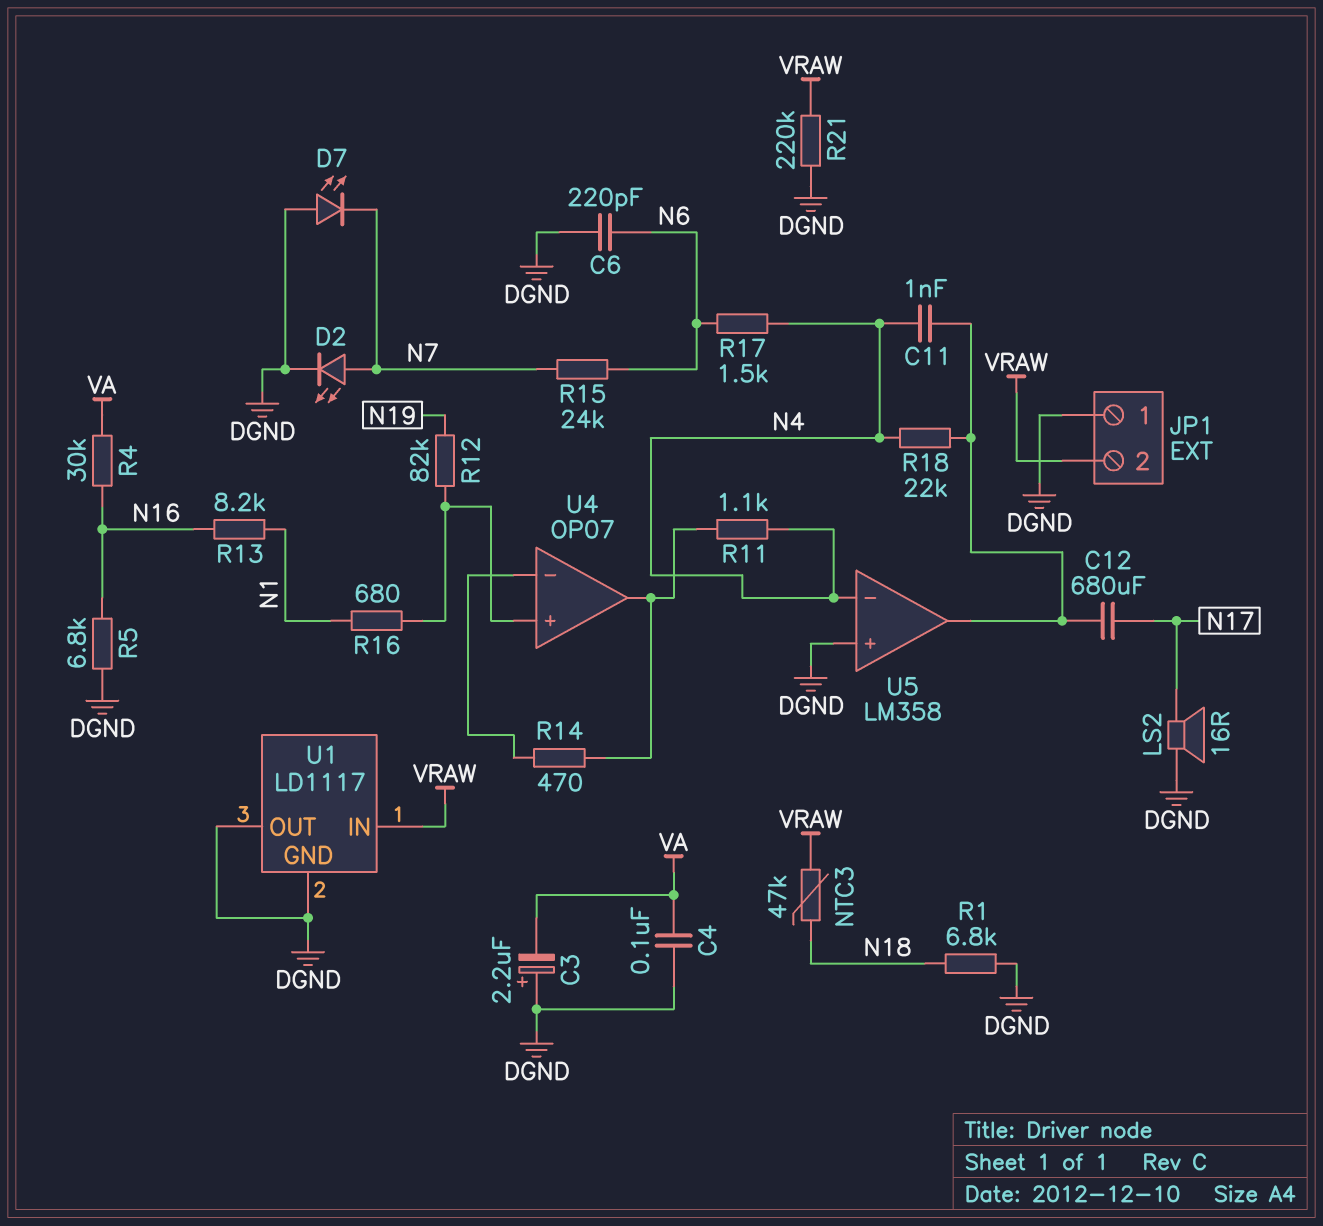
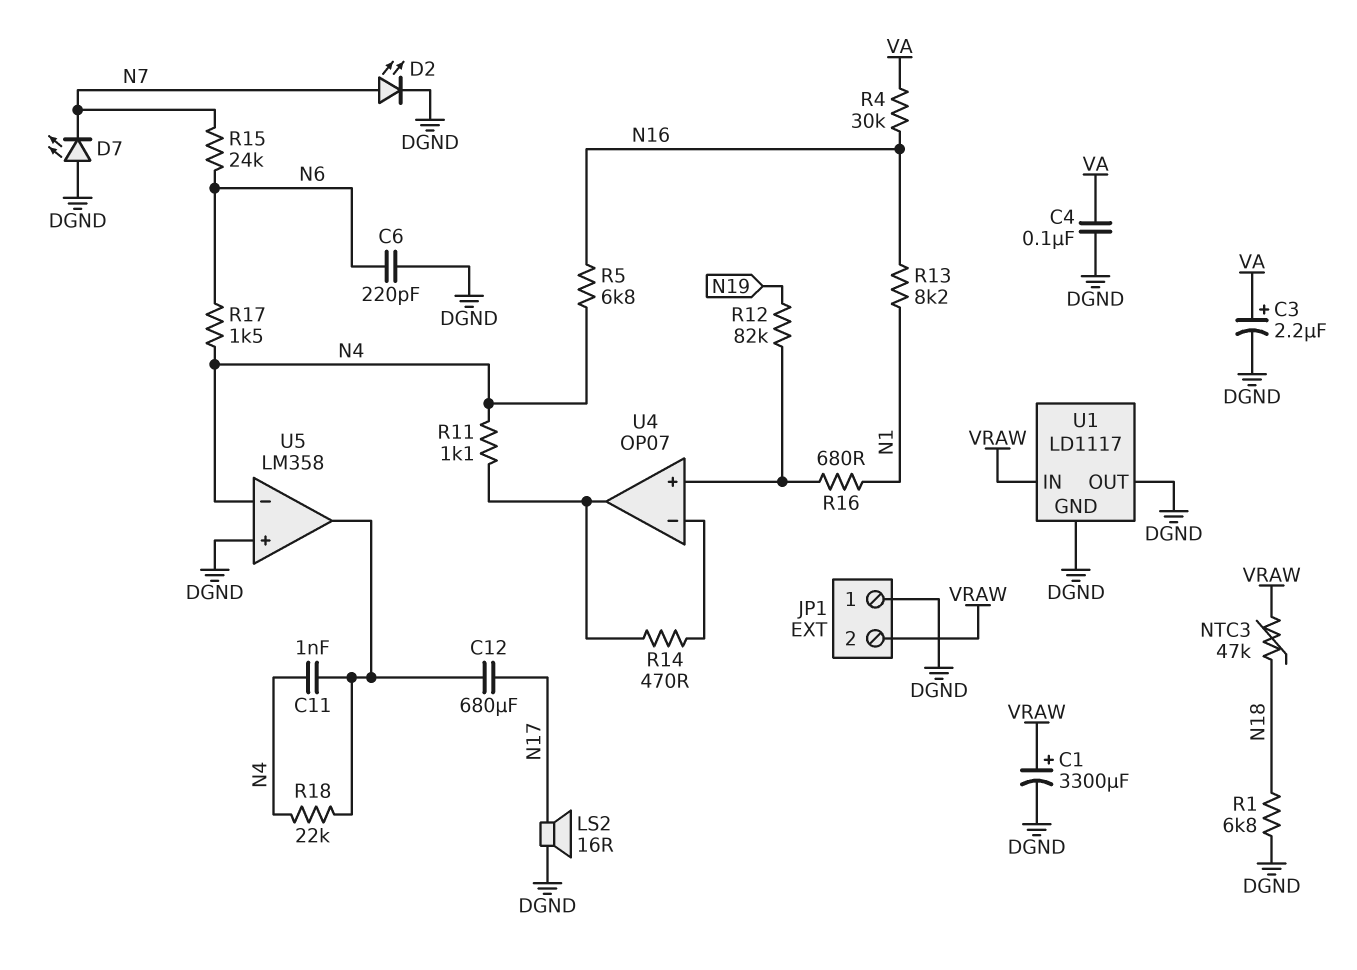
C1: none -> 3300uF (plus VRAW, minus DGND)
C3: 2.2uF (plus DGND, minus VA) -> 2.2uF (plus VA, minus DGND)
R5: 6.8k (DGND, N16) -> 6.8k (N4, N16)
R21: 220k (DGND, VRAW) -> none

